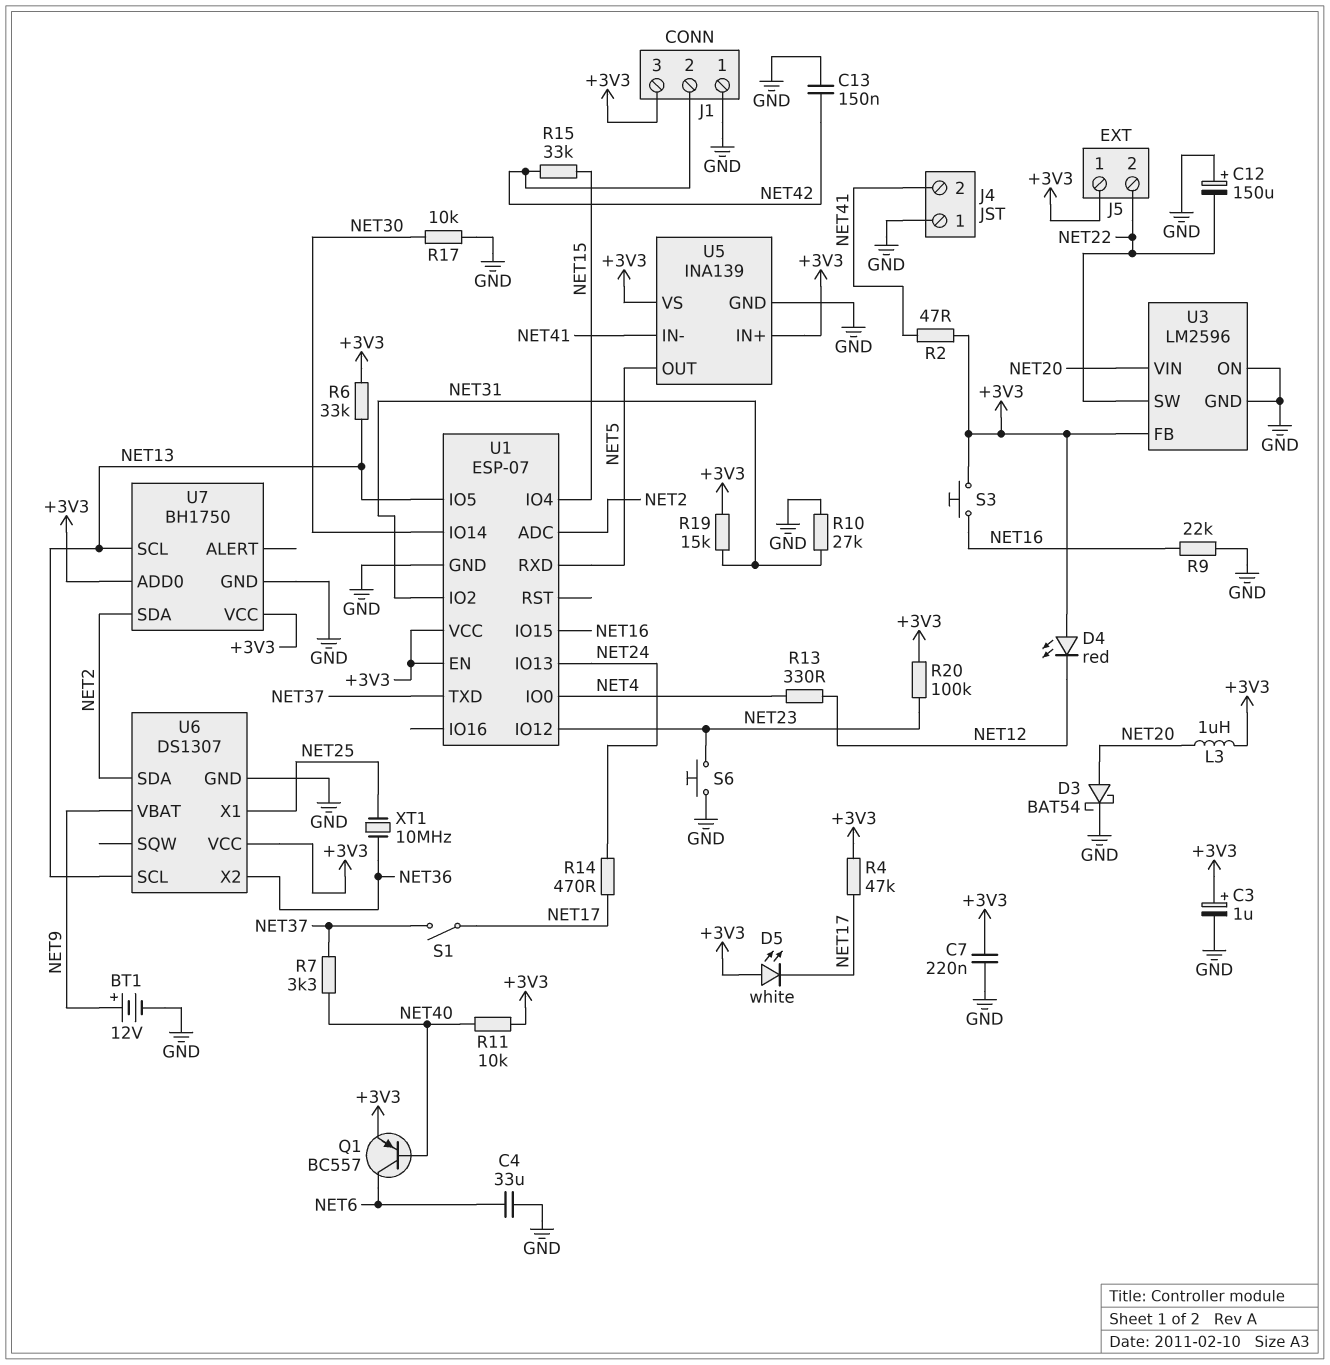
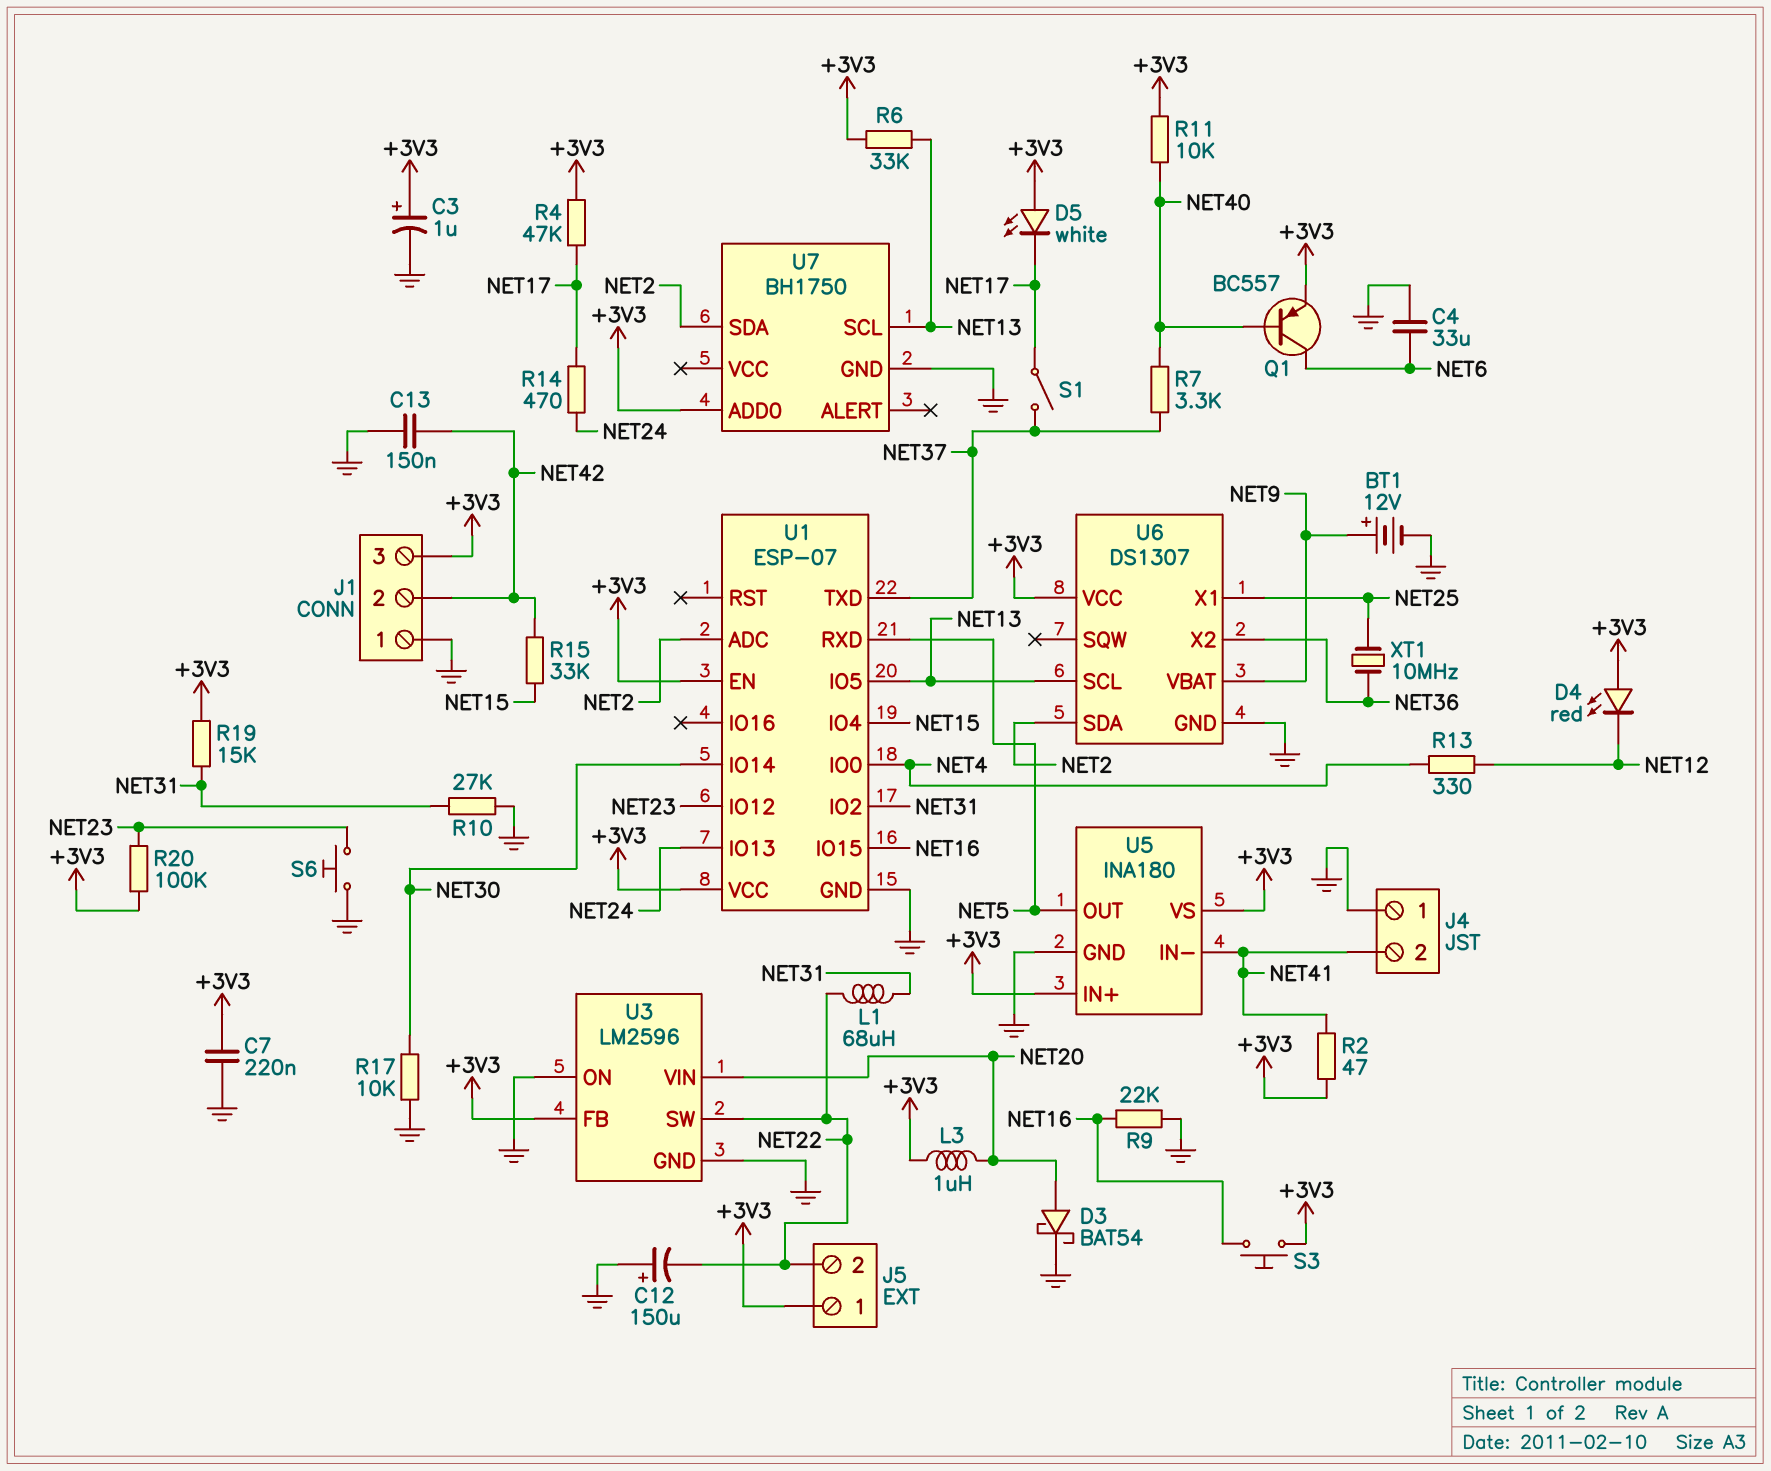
L1: none -> 68uH (NET22, NET31)
U5: INA139 -> INA180
U7 pin VCC: +3V3 -> none

